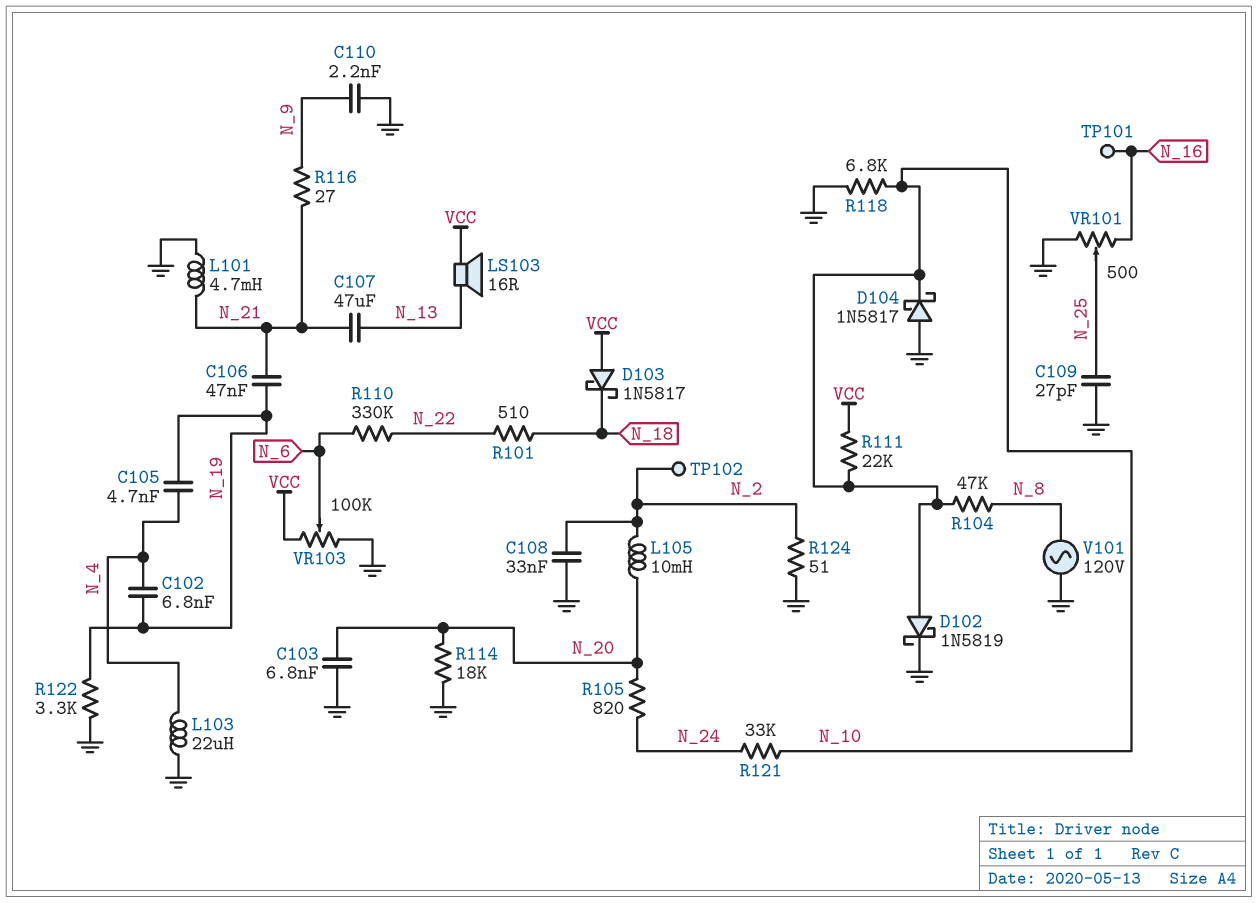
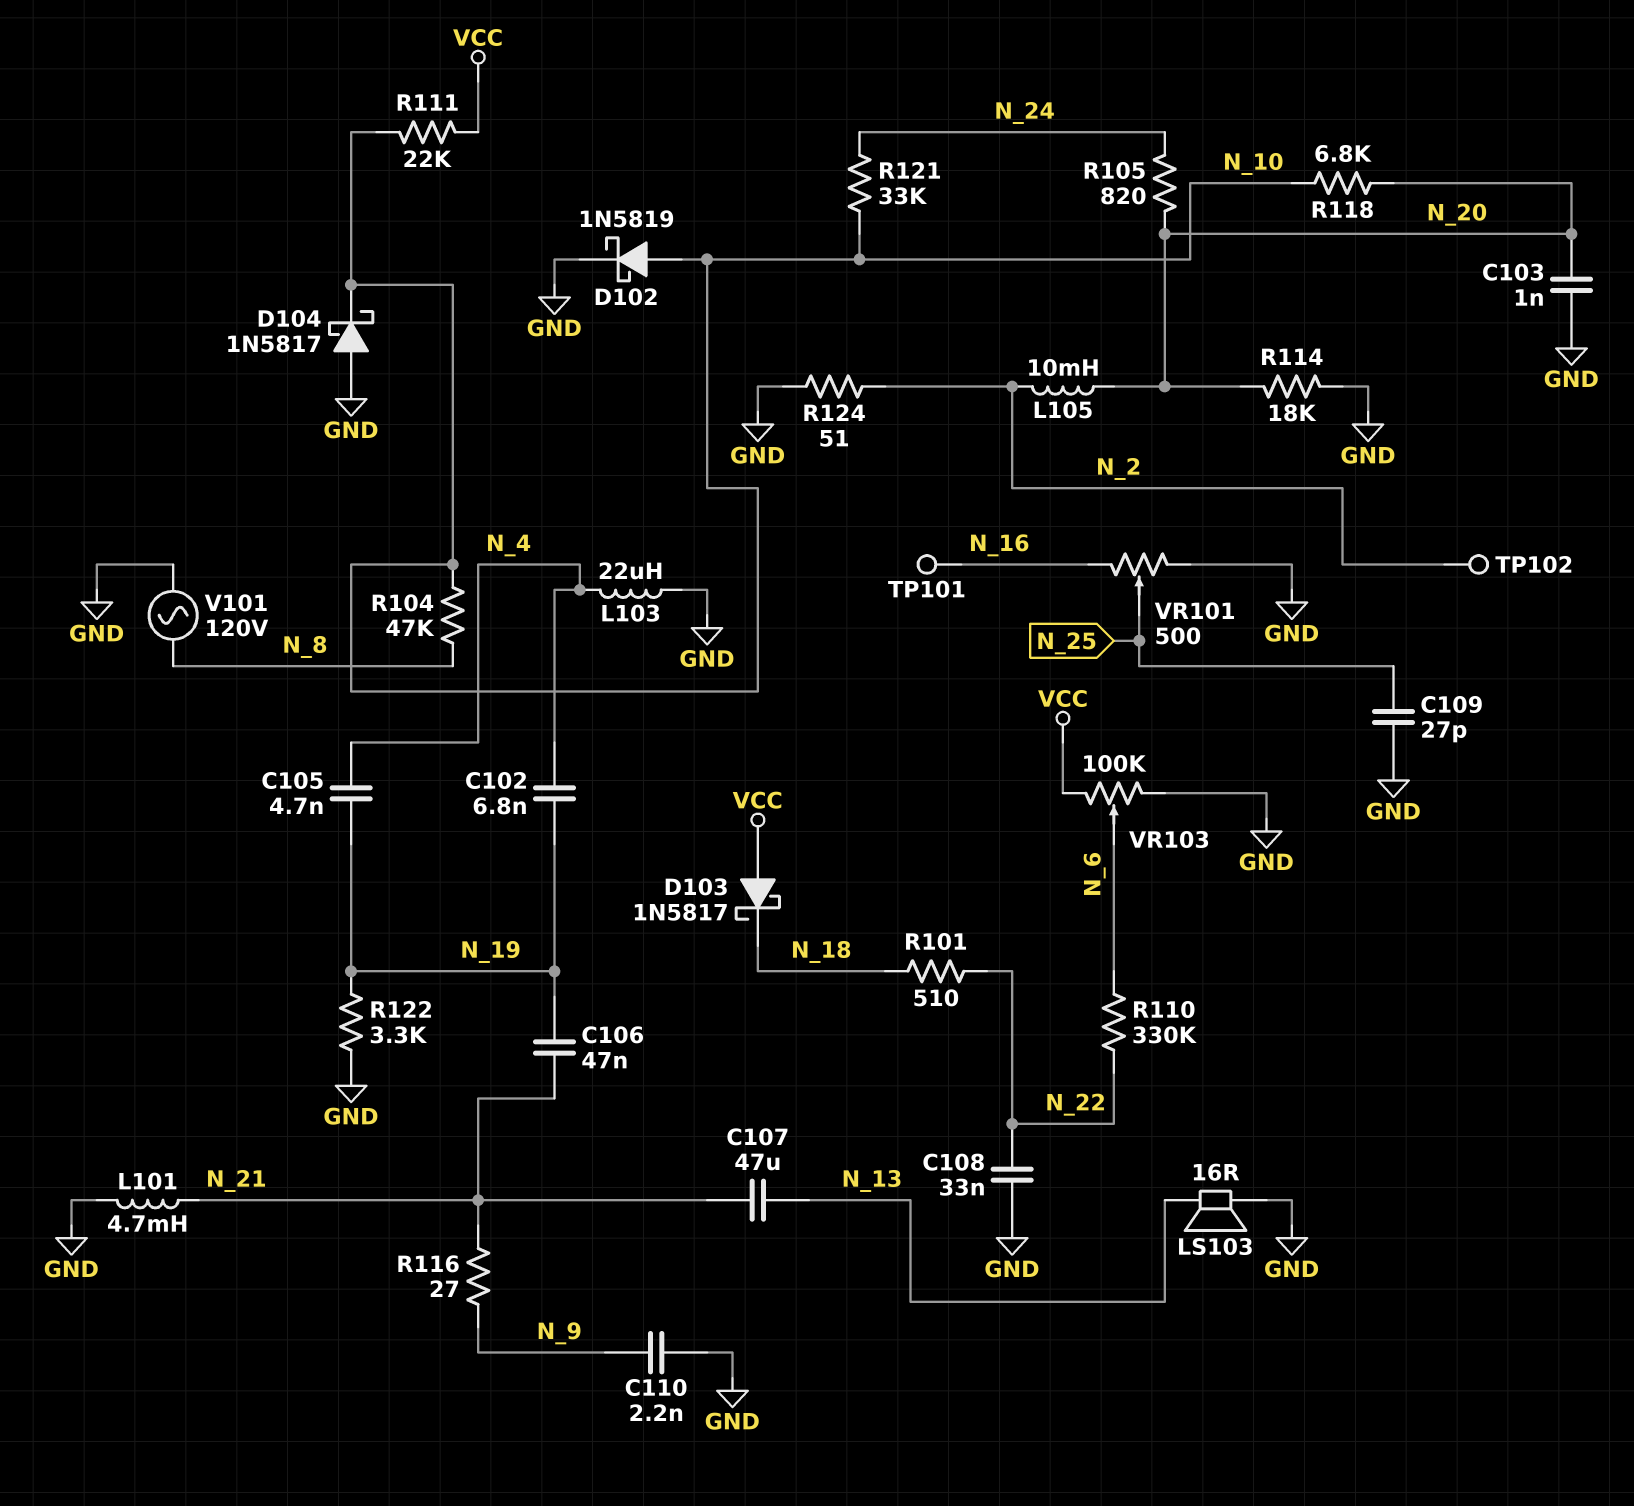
C103: 6.8nF (GND, N_20) -> 1nF (GND, N_20)
C108: 33nF (GND, N_2) -> 33nF (GND, N_22)
LS103: speaker 16R (N_13, VCC) -> speaker 16R (GND, N_13)
R118: 6.8k (GND, N_10) -> 6.8k (N_10, N_20)

